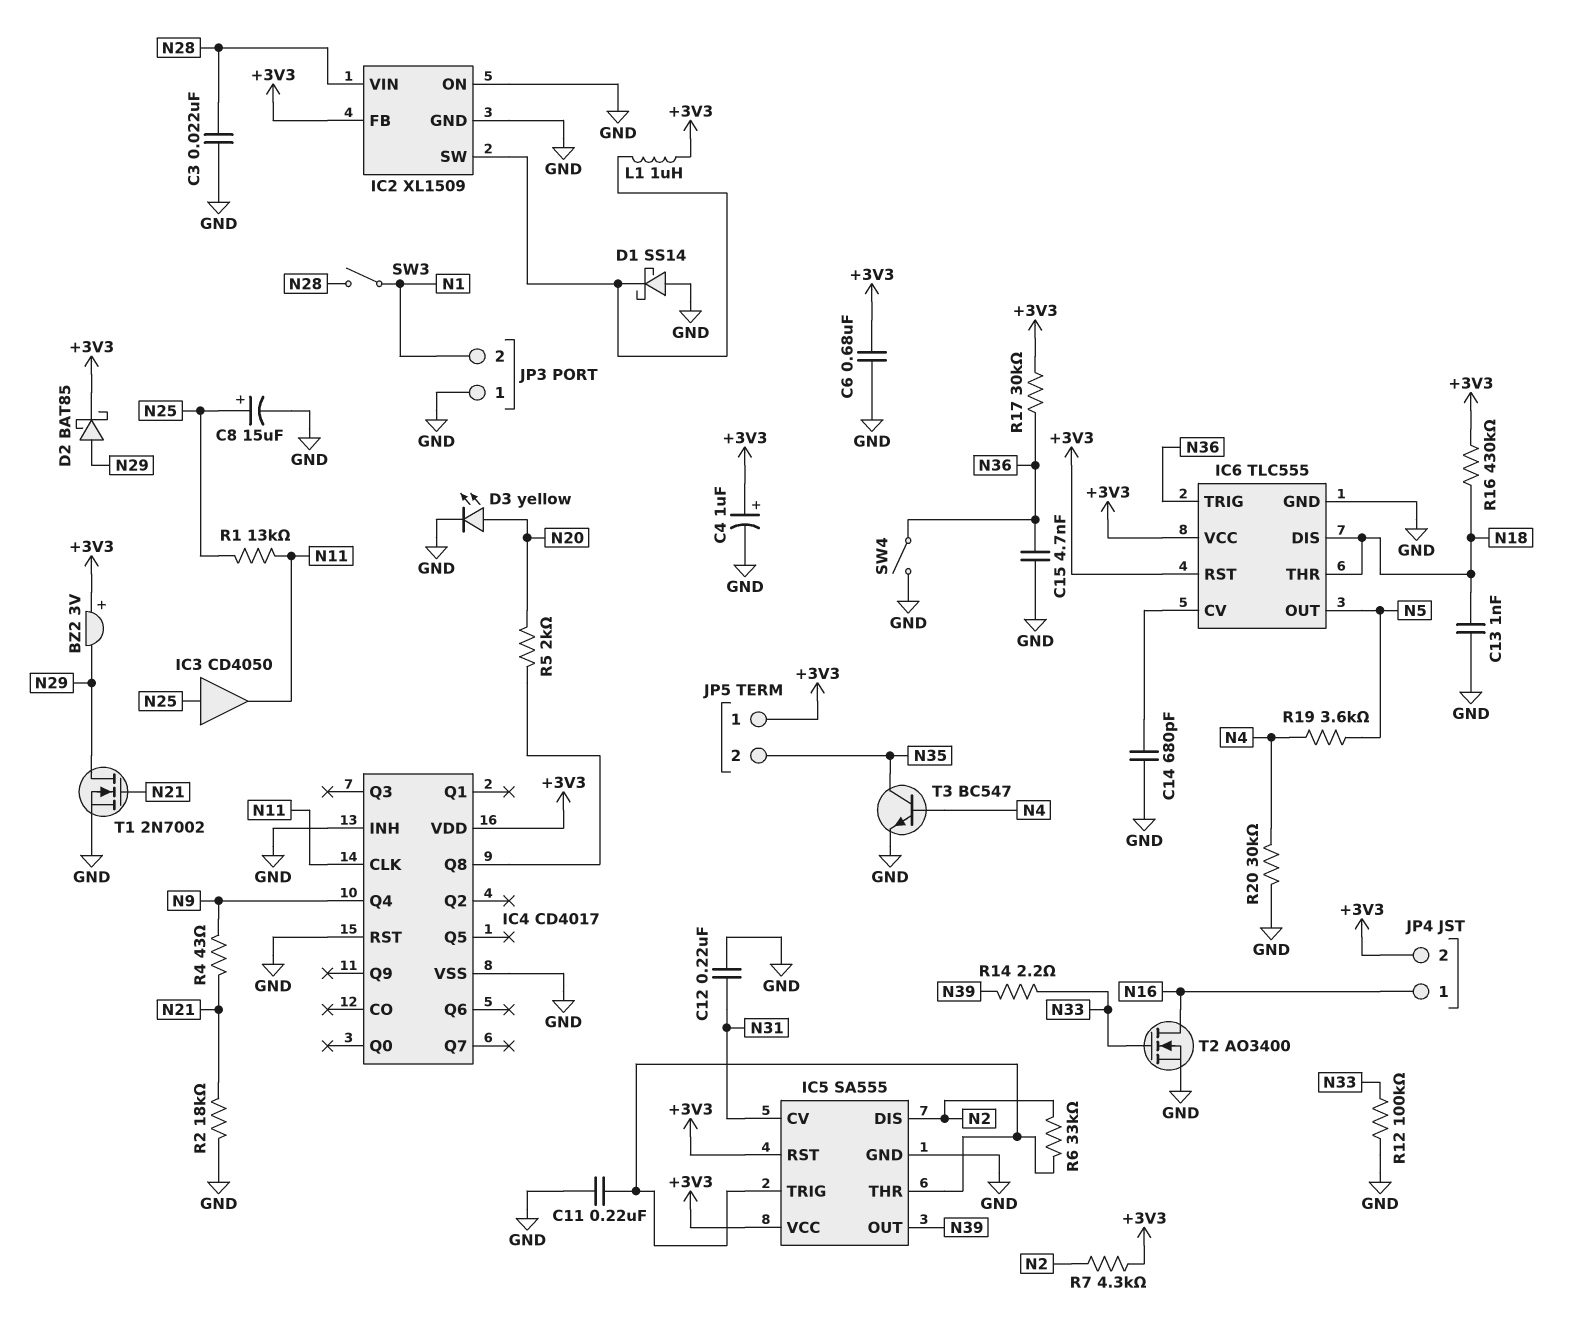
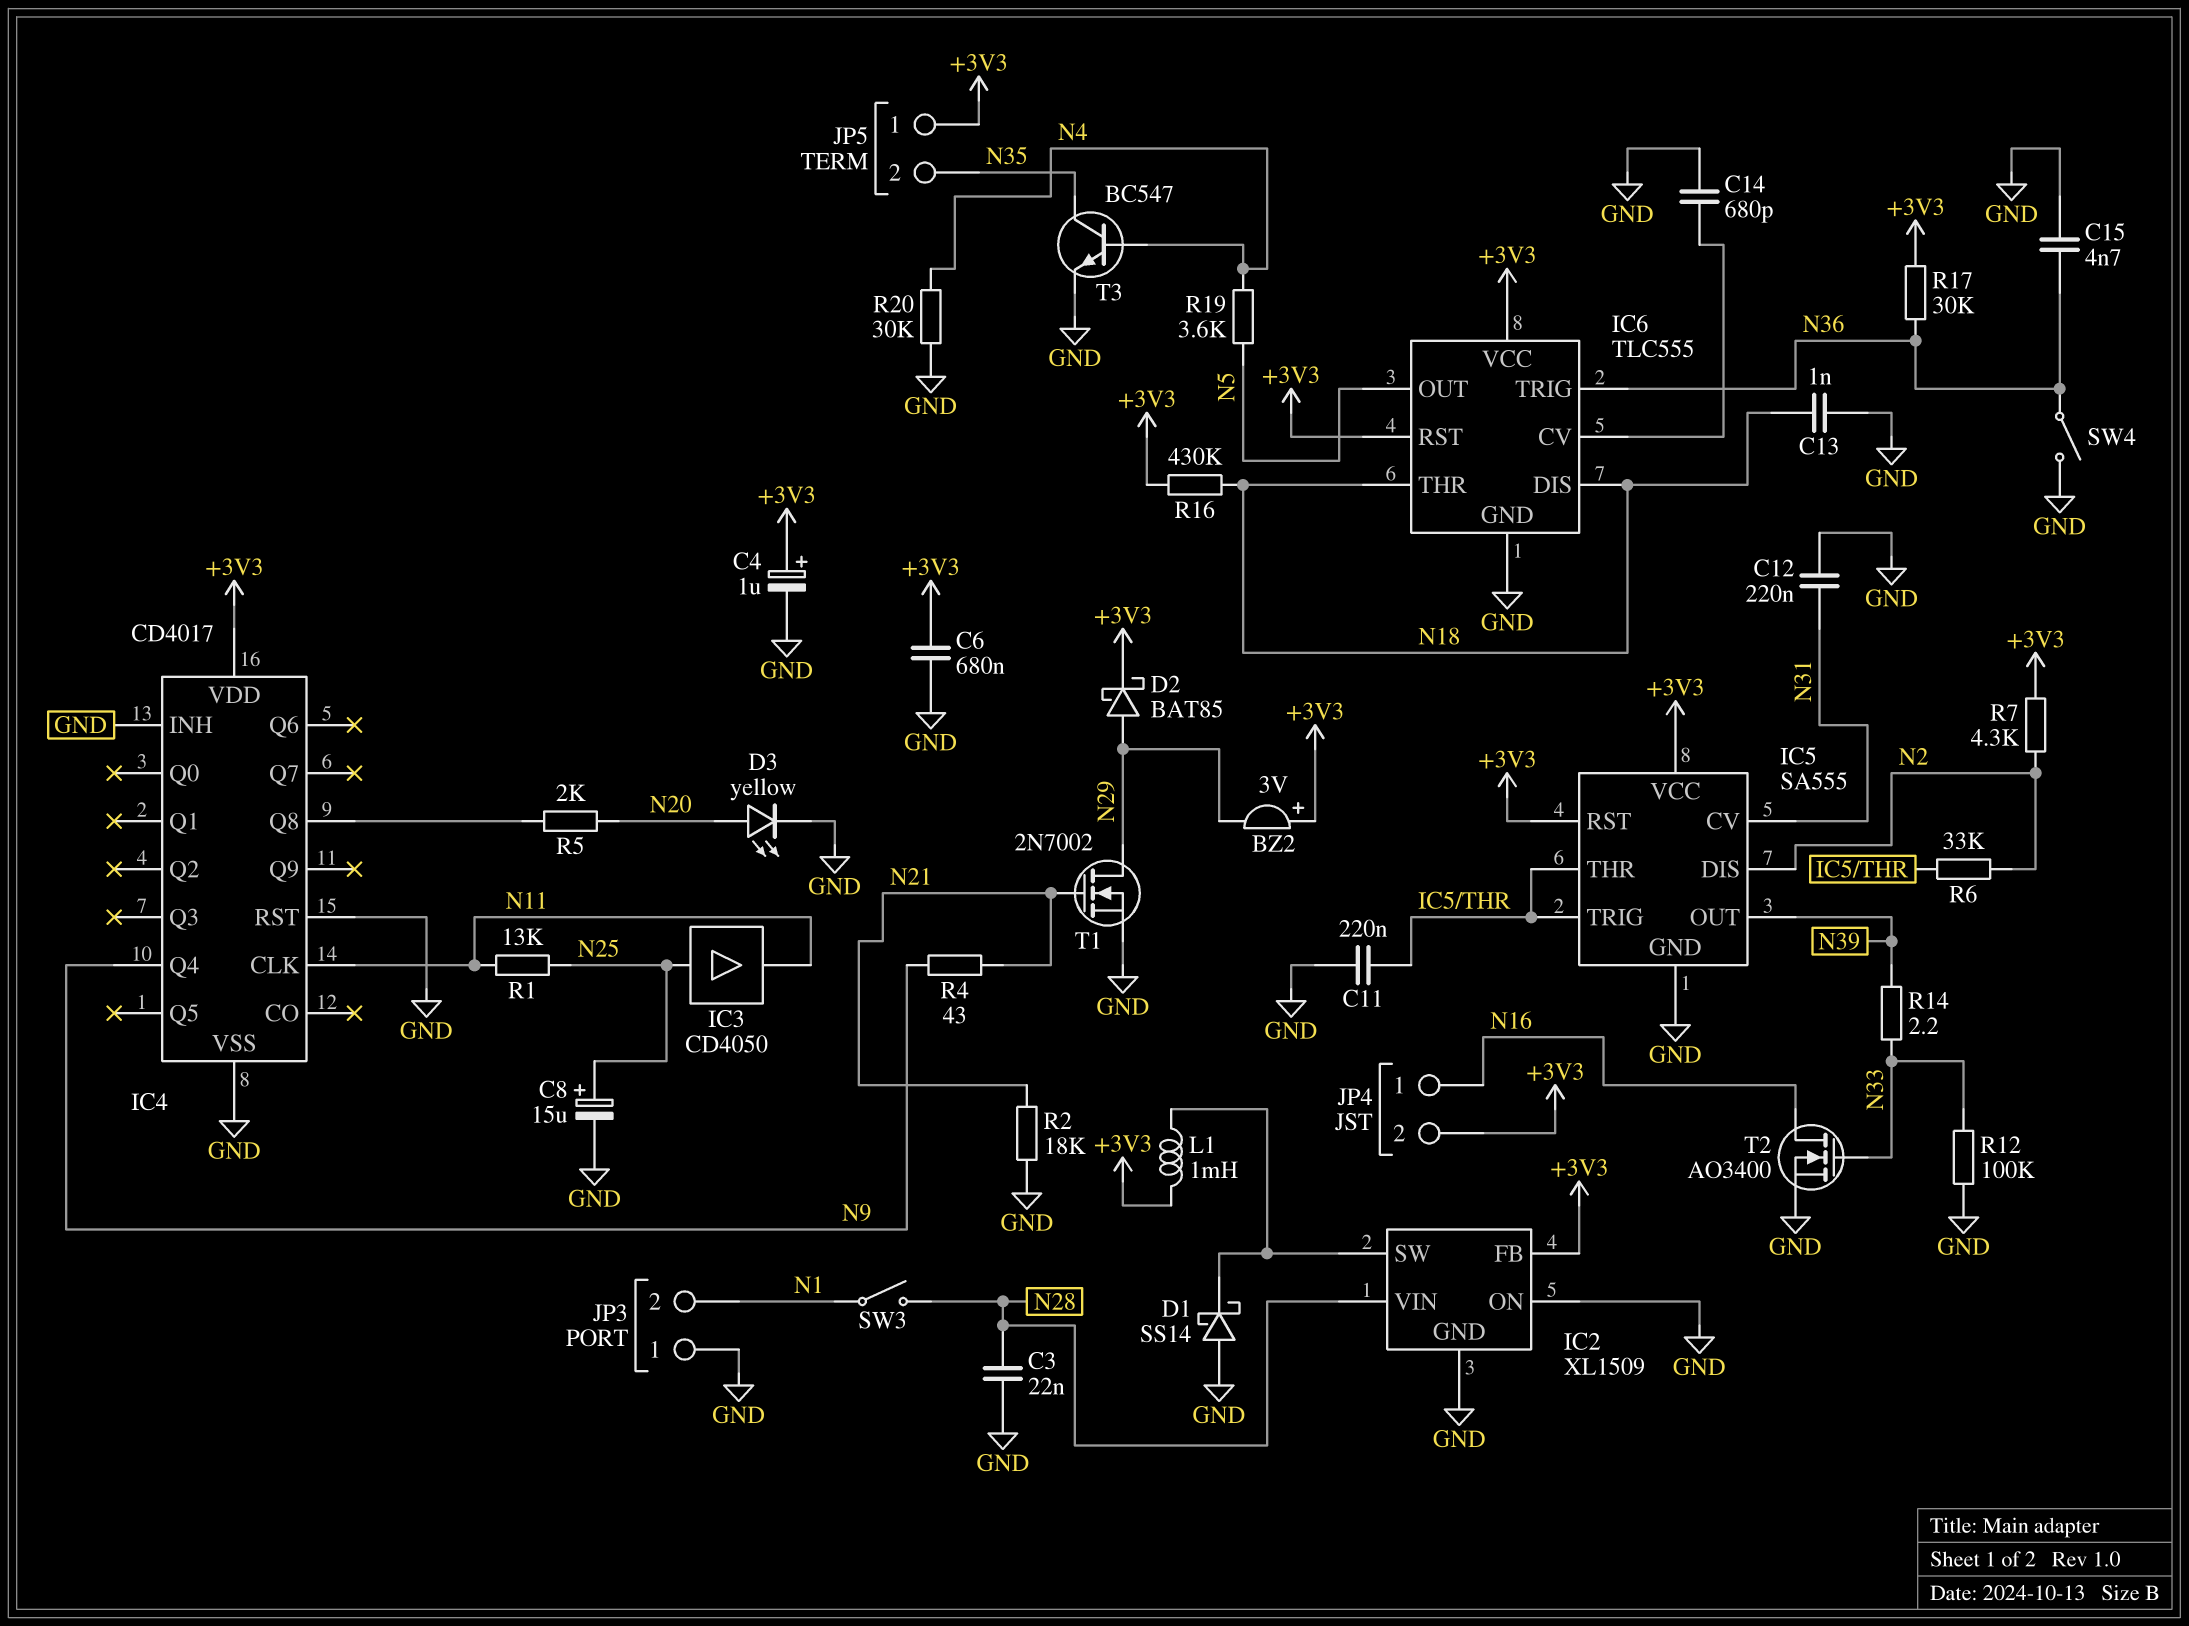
L1: 1uH (+3V3, IC2/SW) -> 1mH (+3V3, IC2/SW)

